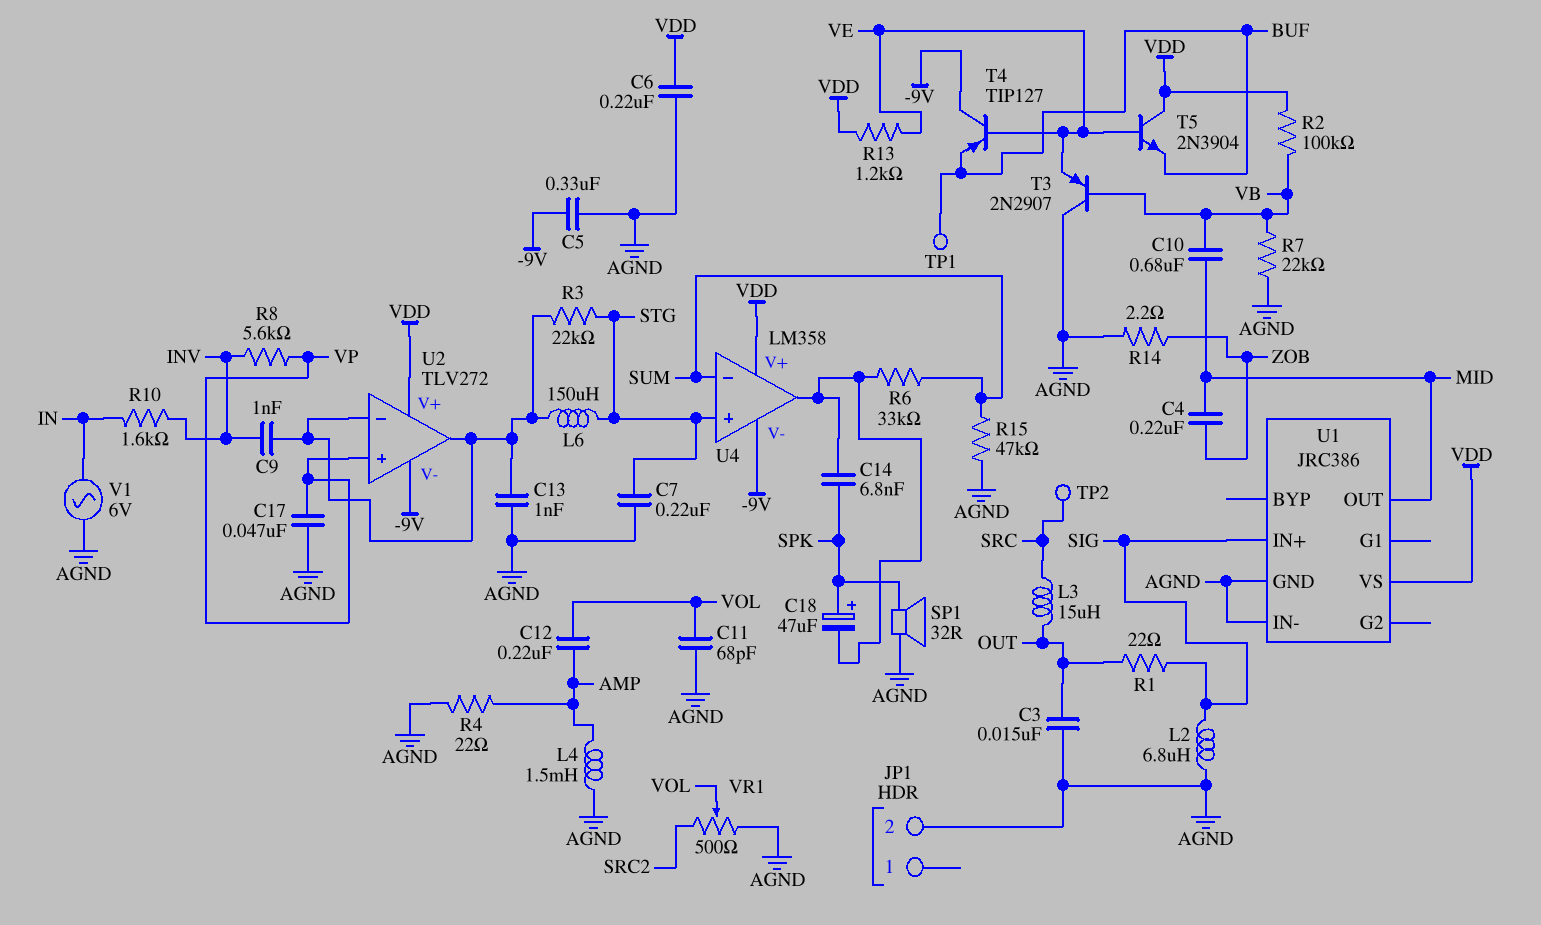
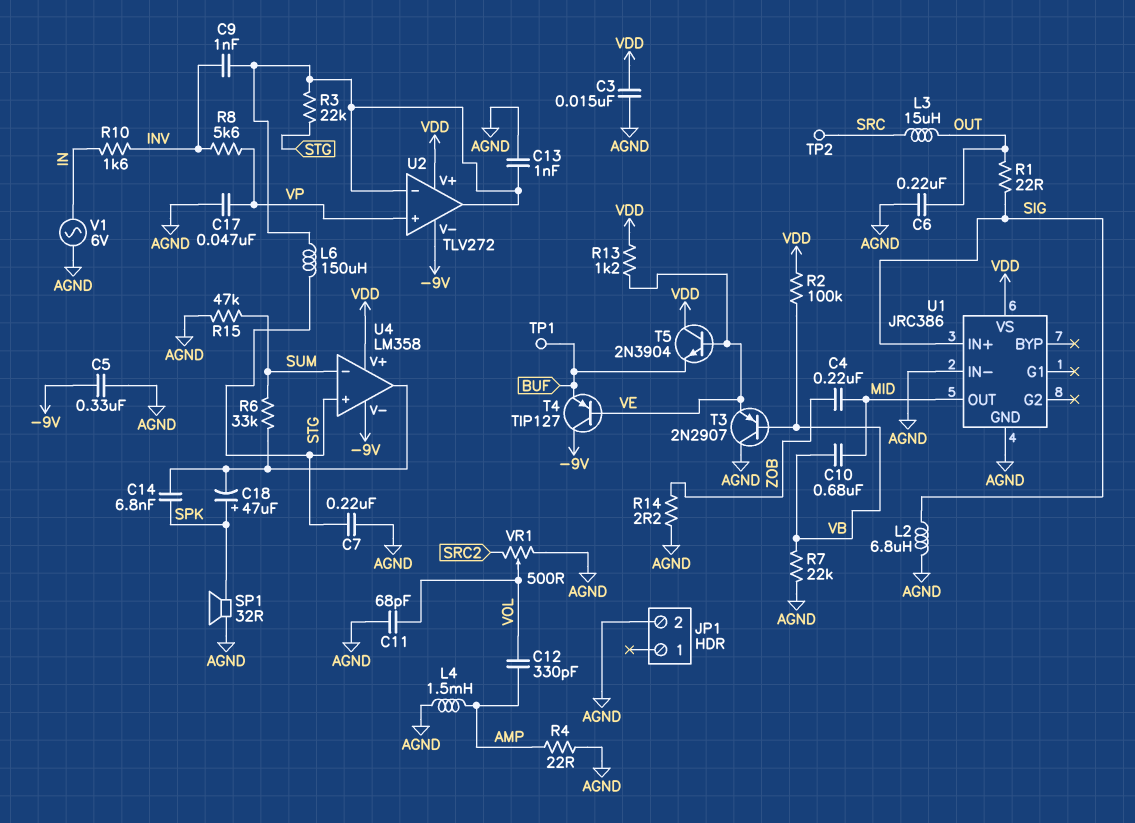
C3: 15nF (AGND, OUT) -> 15nF (AGND, VDD)
C6: 220nF (AGND, VDD) -> 220nF (AGND, OUT)
C12: 220nF (AMP, VOL) -> 330pF (AMP, VOL)

